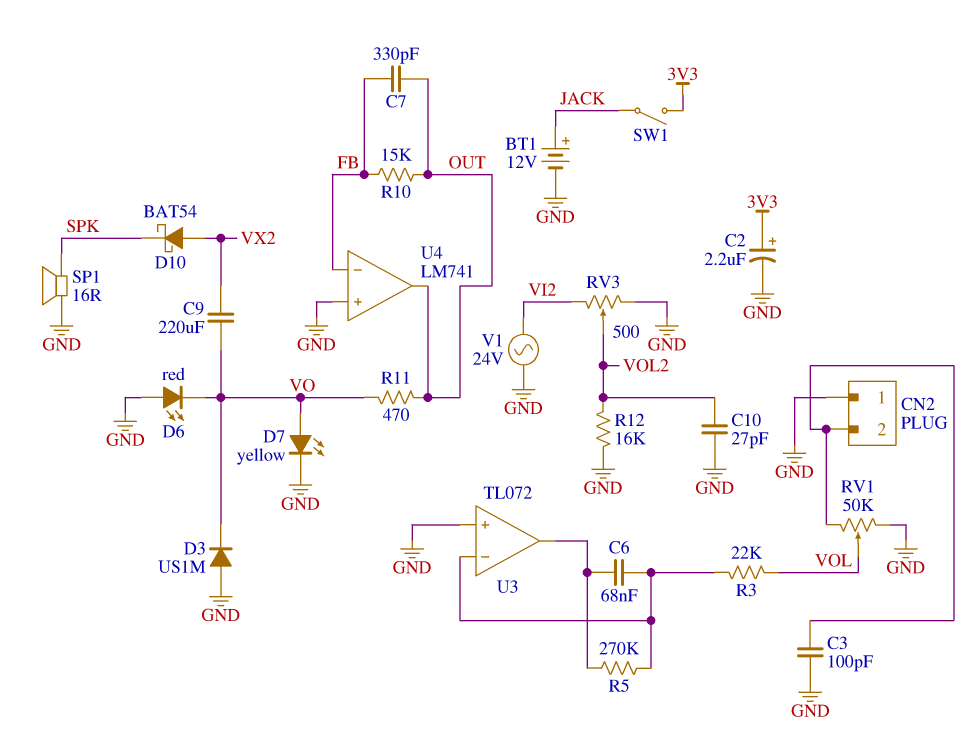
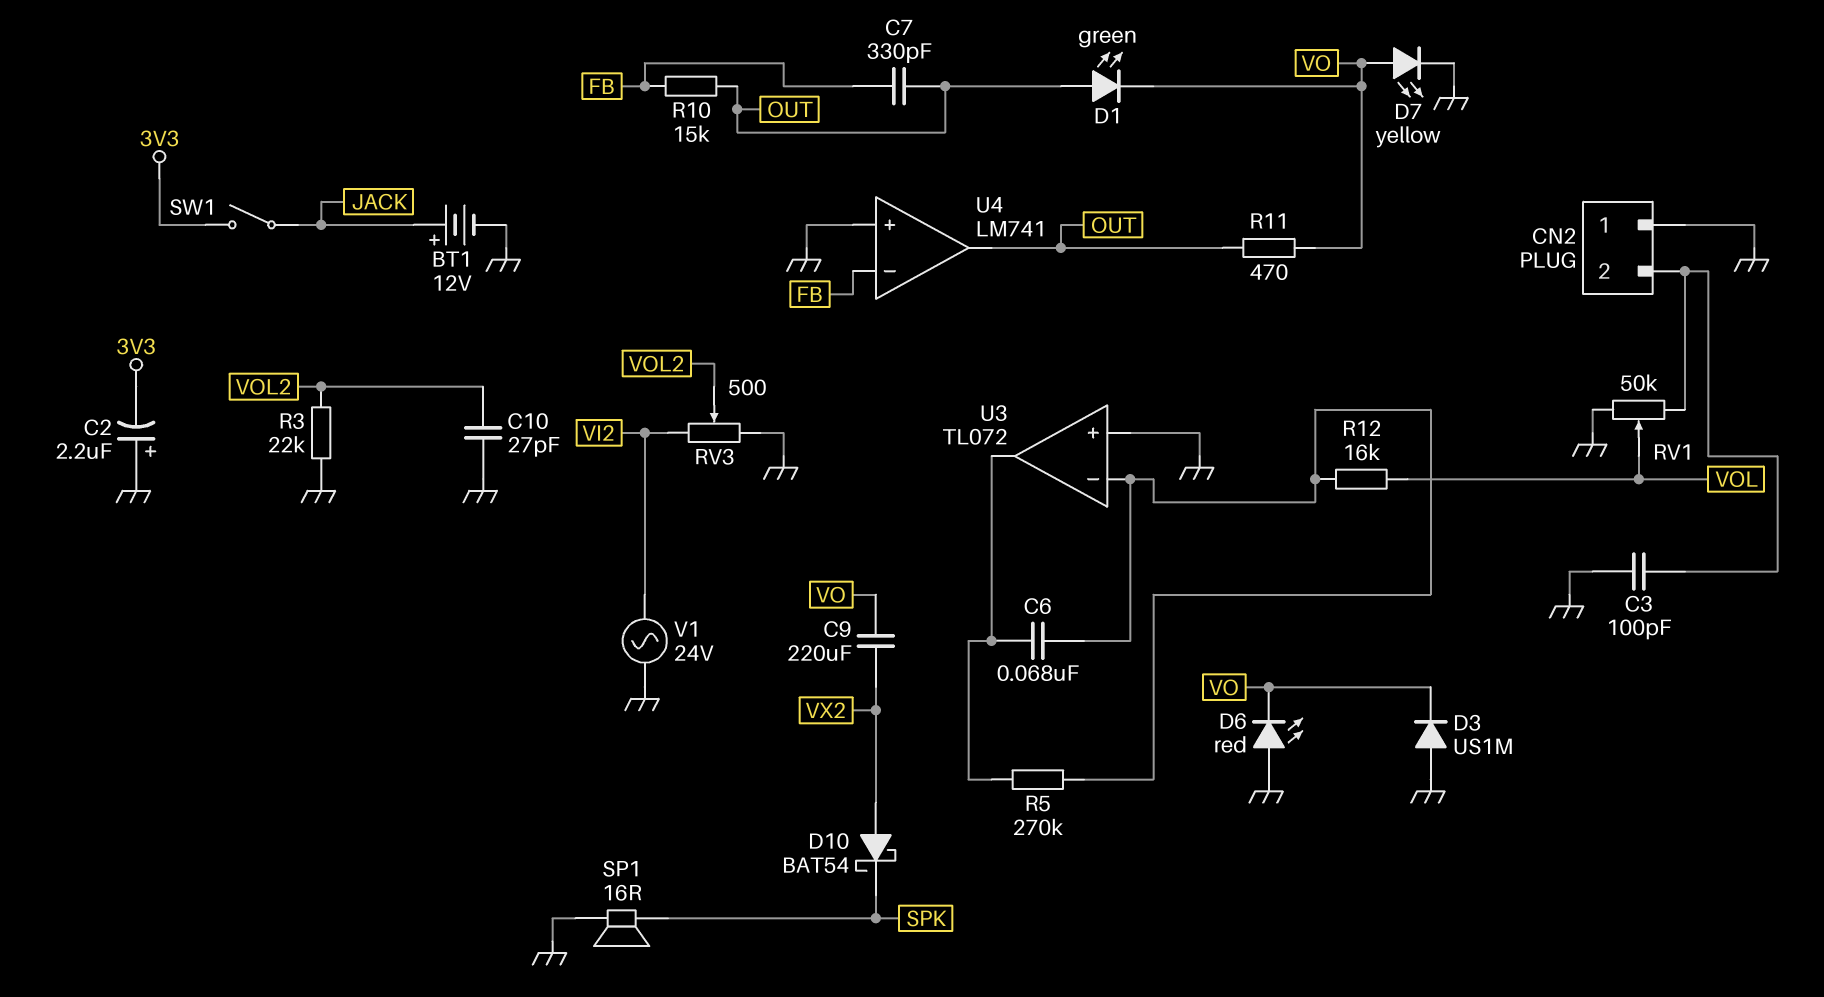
C2: 2.2uF (plus 3V3, minus GND) -> 2.2uF (plus GND, minus 3V3)
D1: none -> LED green (A OUT, K VO)
R3: 22k (U3/in-, VOL) -> 22k (GND, VOL2)
R12: 16k (GND, VOL2) -> 16k (U3/in-, VOL)

